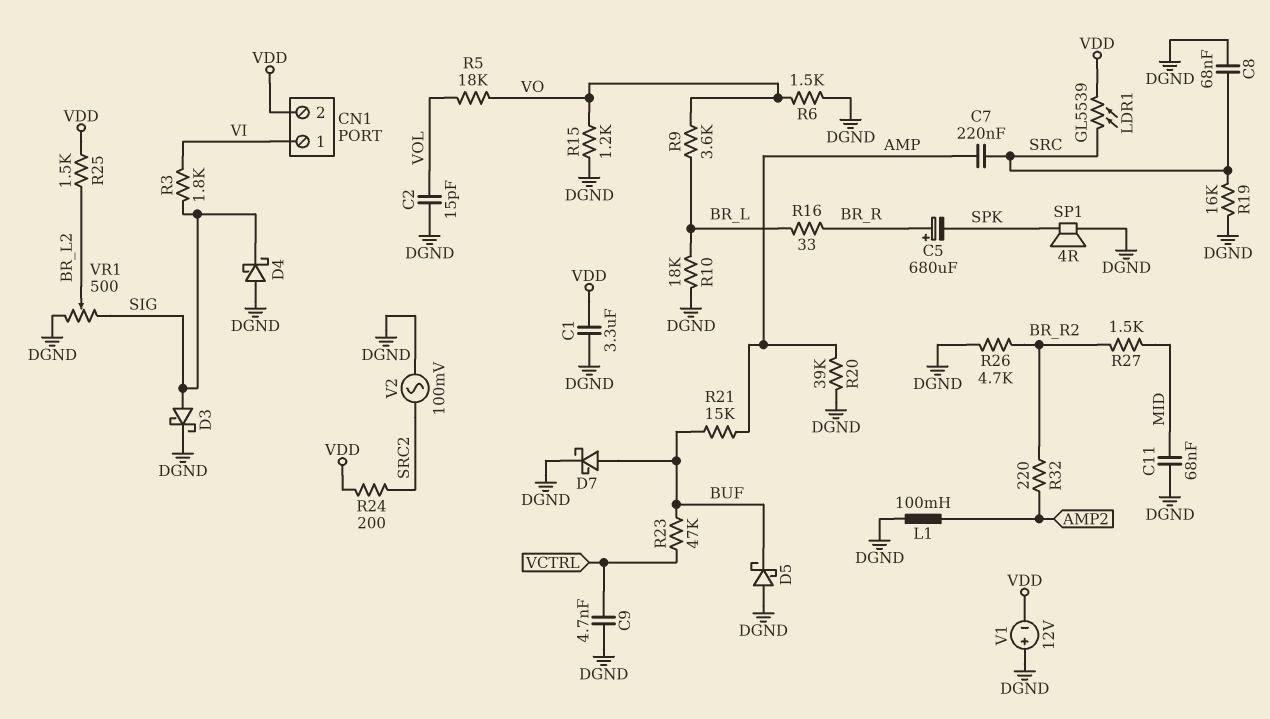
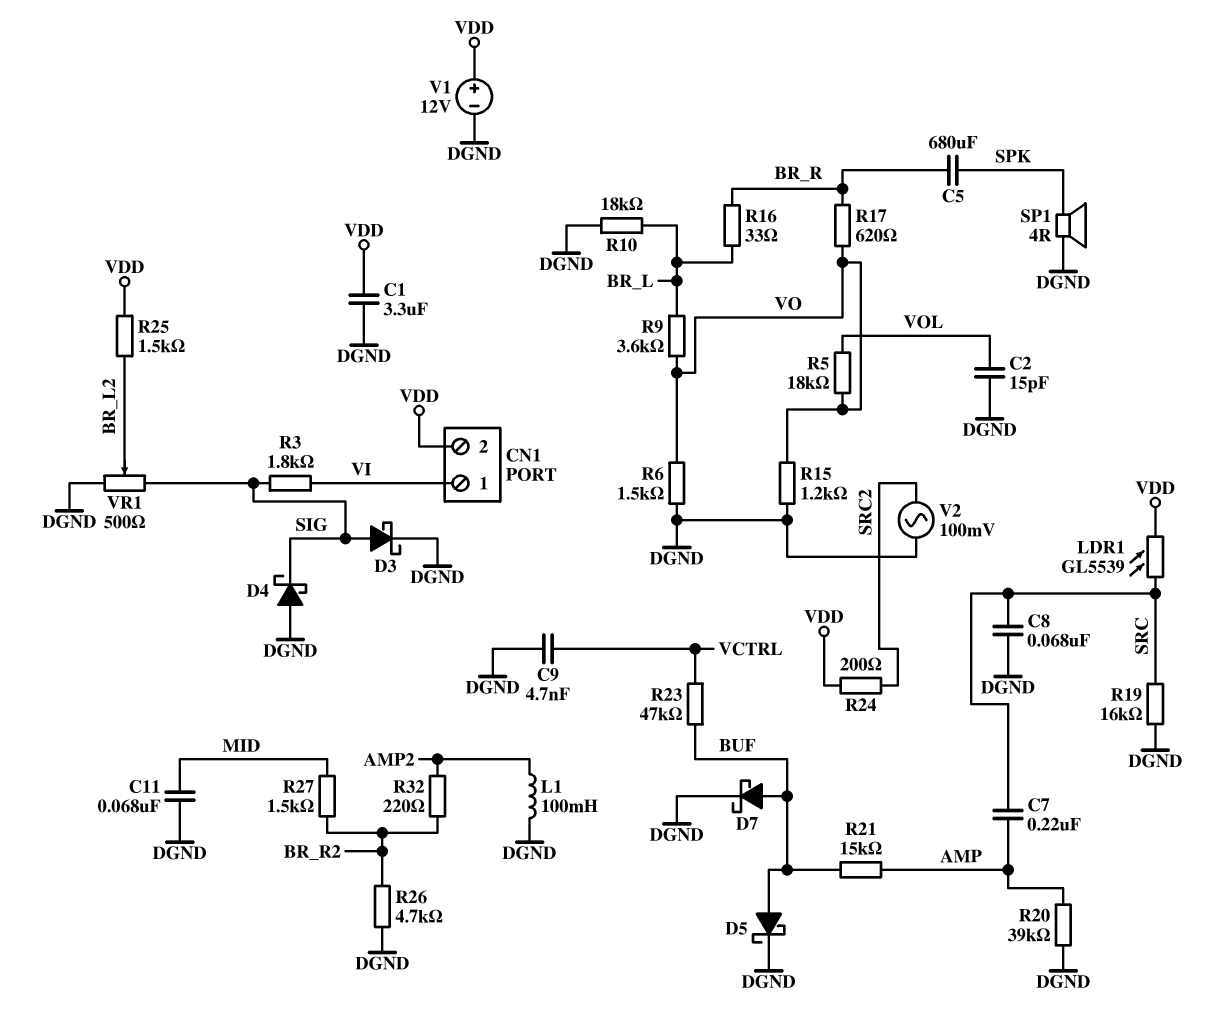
C5: 680uF (plus BR_R, minus SPK) -> 680uF (BR_R, SPK)
D5: schottky (A DGND, K BUF) -> schottky (A BUF, K DGND)
R17: none -> 620 (BR_R, VO)
V1: 12V (plus DGND, minus VDD) -> 12V (plus VDD, minus DGND)

